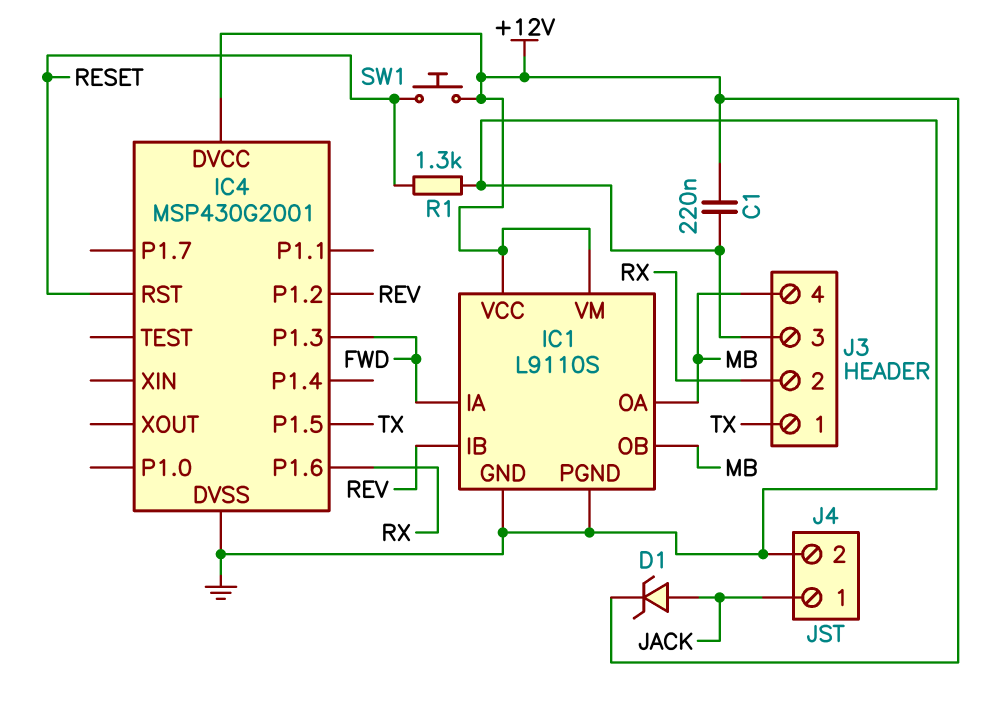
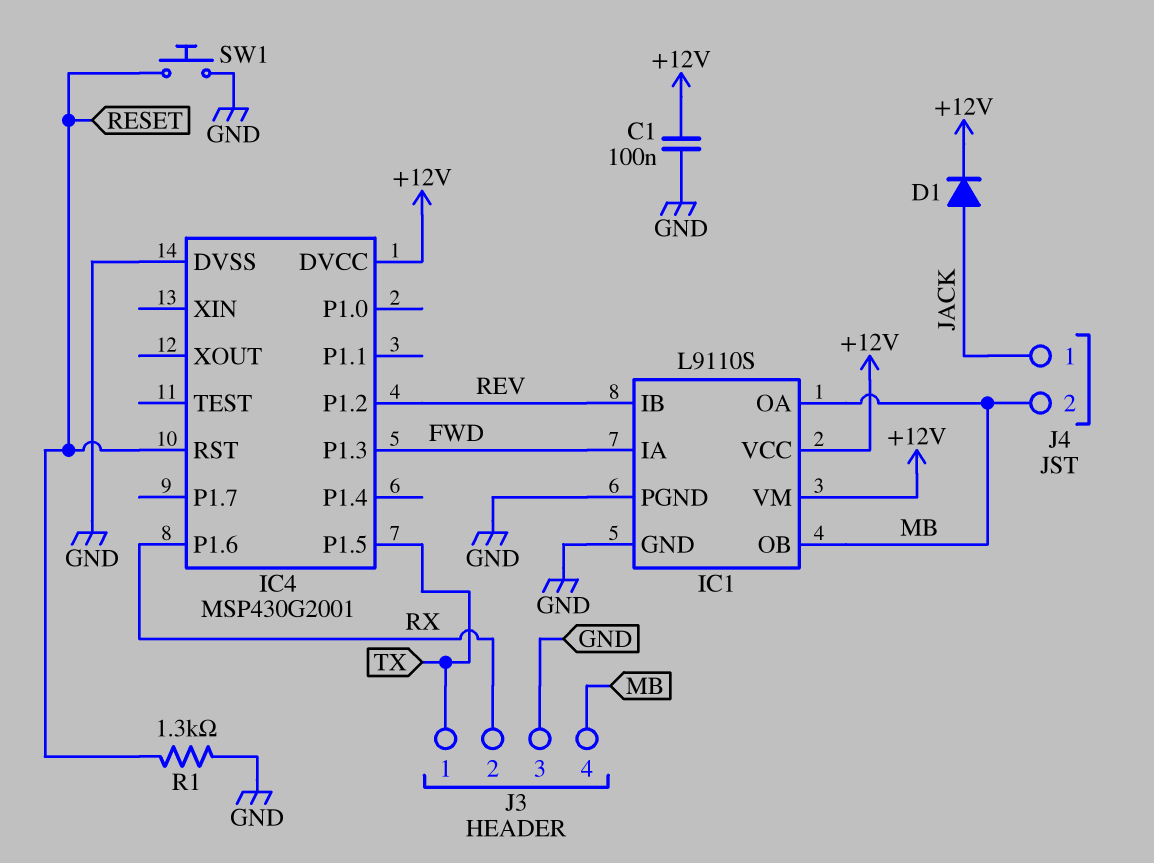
C1: 220nF (+12V, GND) -> 100nF (+12V, GND)
D1: zener (A JACK, K +12V) -> diode (A JACK, K +12V)
J4 pin 2: GND -> MB
SW1: button (+12V, RESET) -> button (GND, RESET)

